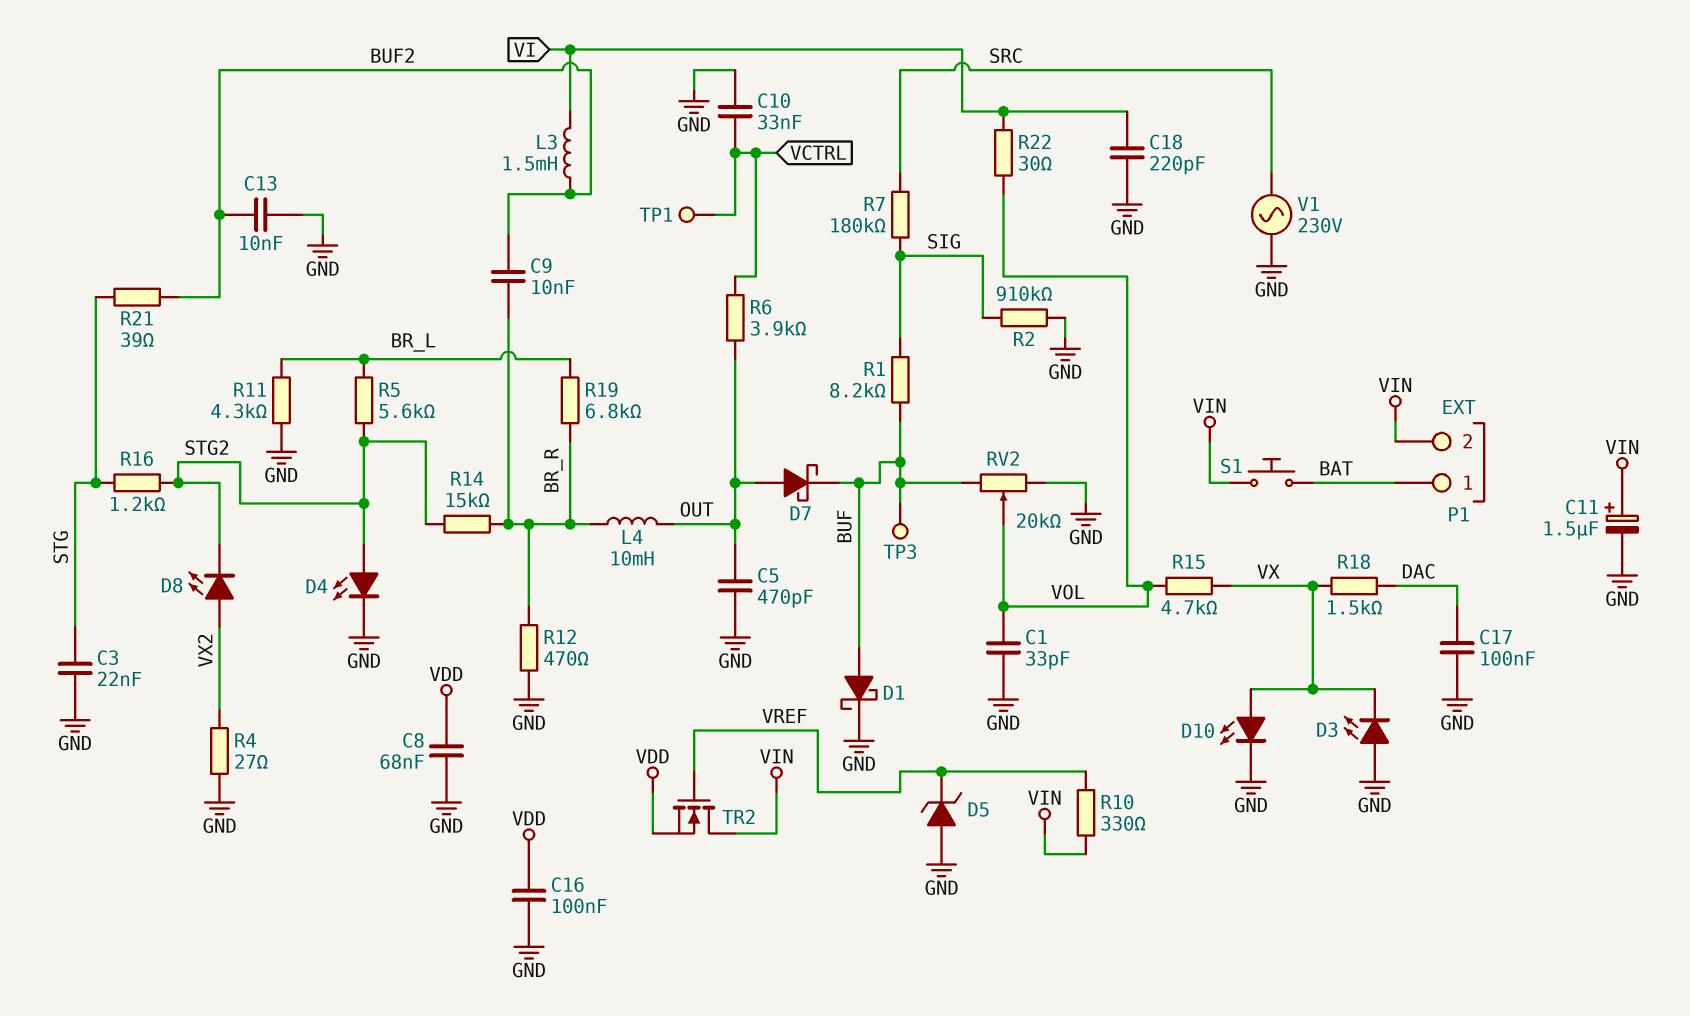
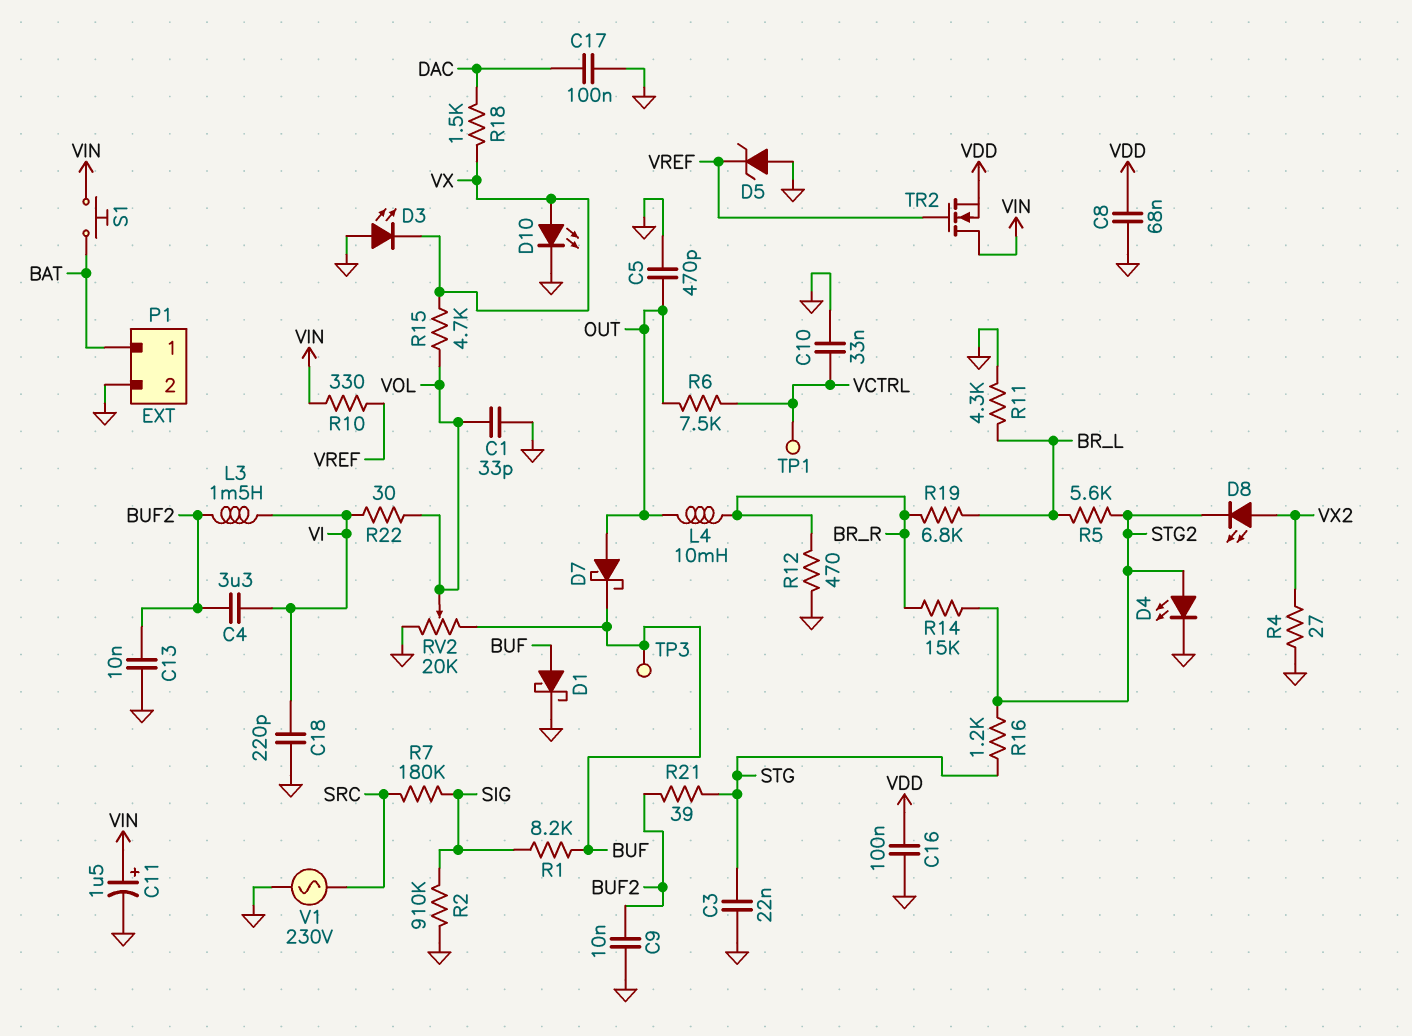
C4: none -> 3.3uF (BUF2, VI)
C9: 10nF (BR_R, BUF2) -> 10nF (BUF2, GND)
P1 pin 2: VIN -> GND
R6: 3.9k (OUT, VCTRL) -> 7.5k (OUT, VCTRL)

